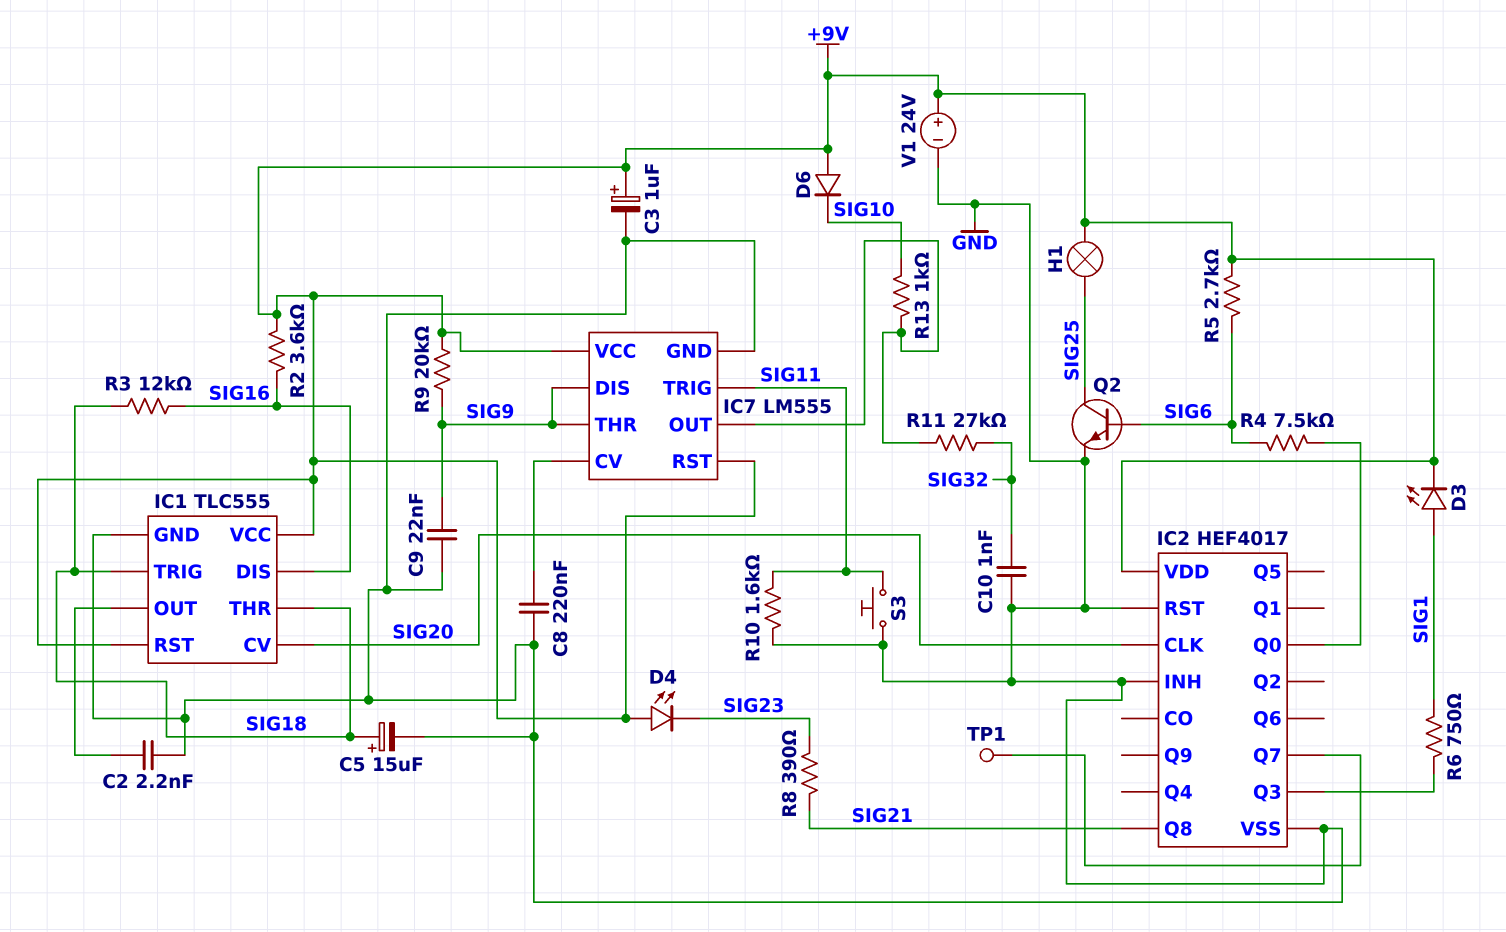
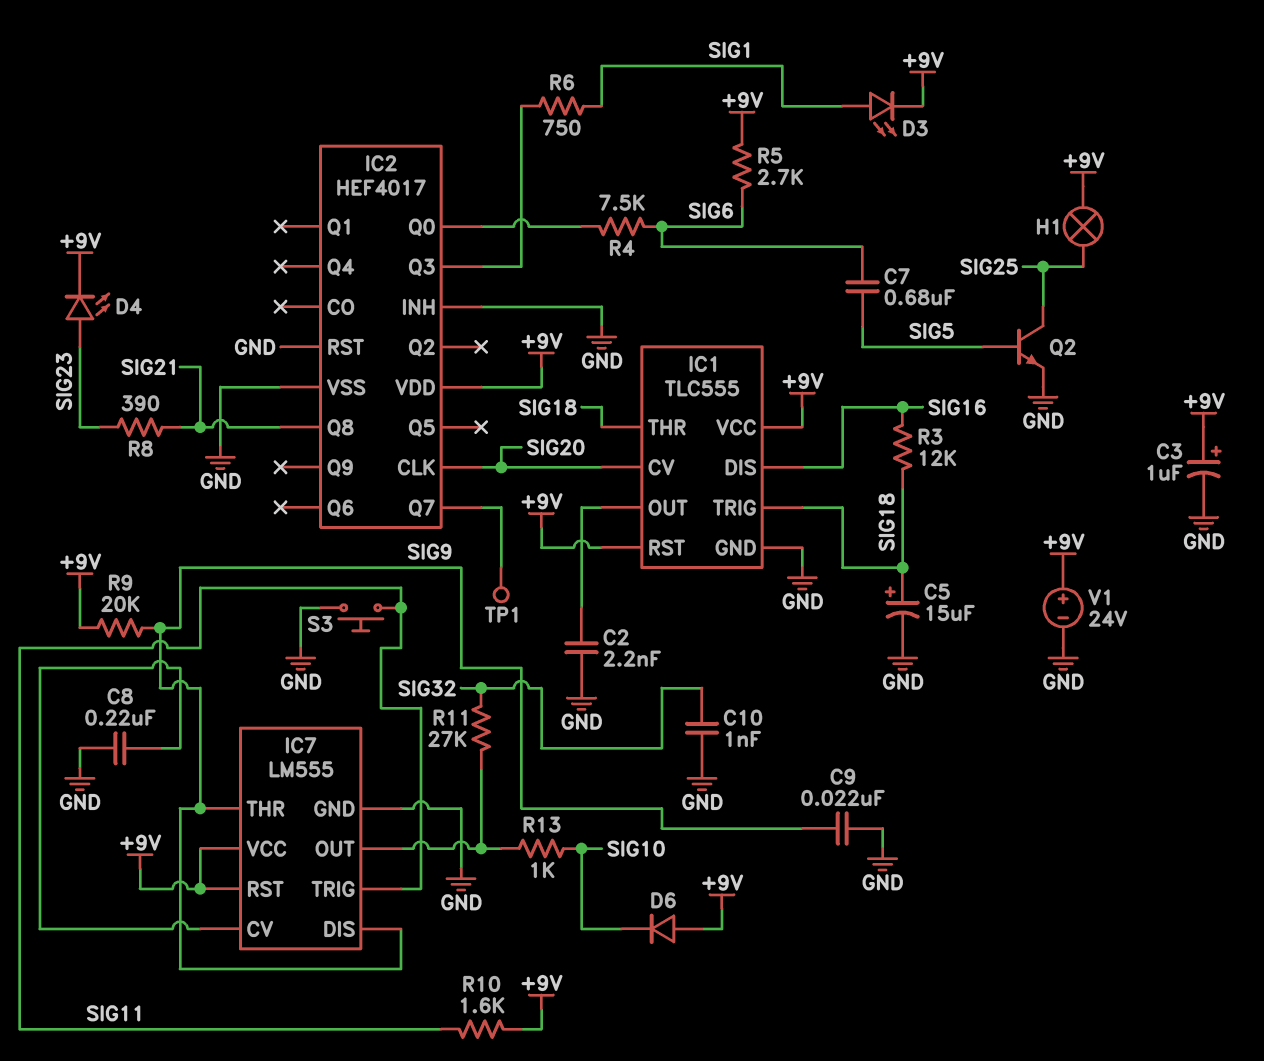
C7: none -> 680nF (SIG5, SIG6)
D4: LED (A +9V, K SIG23) -> LED (A SIG23, K +9V)
Q2: NPN (B SIG6, C SIG25, E GND) -> NPN (B SIG5, C SIG25, E GND)
R2: 3.6k (+9V, SIG16) -> none
R10: 1.6k (GND, SIG11) -> 1.6k (+9V, SIG11)

